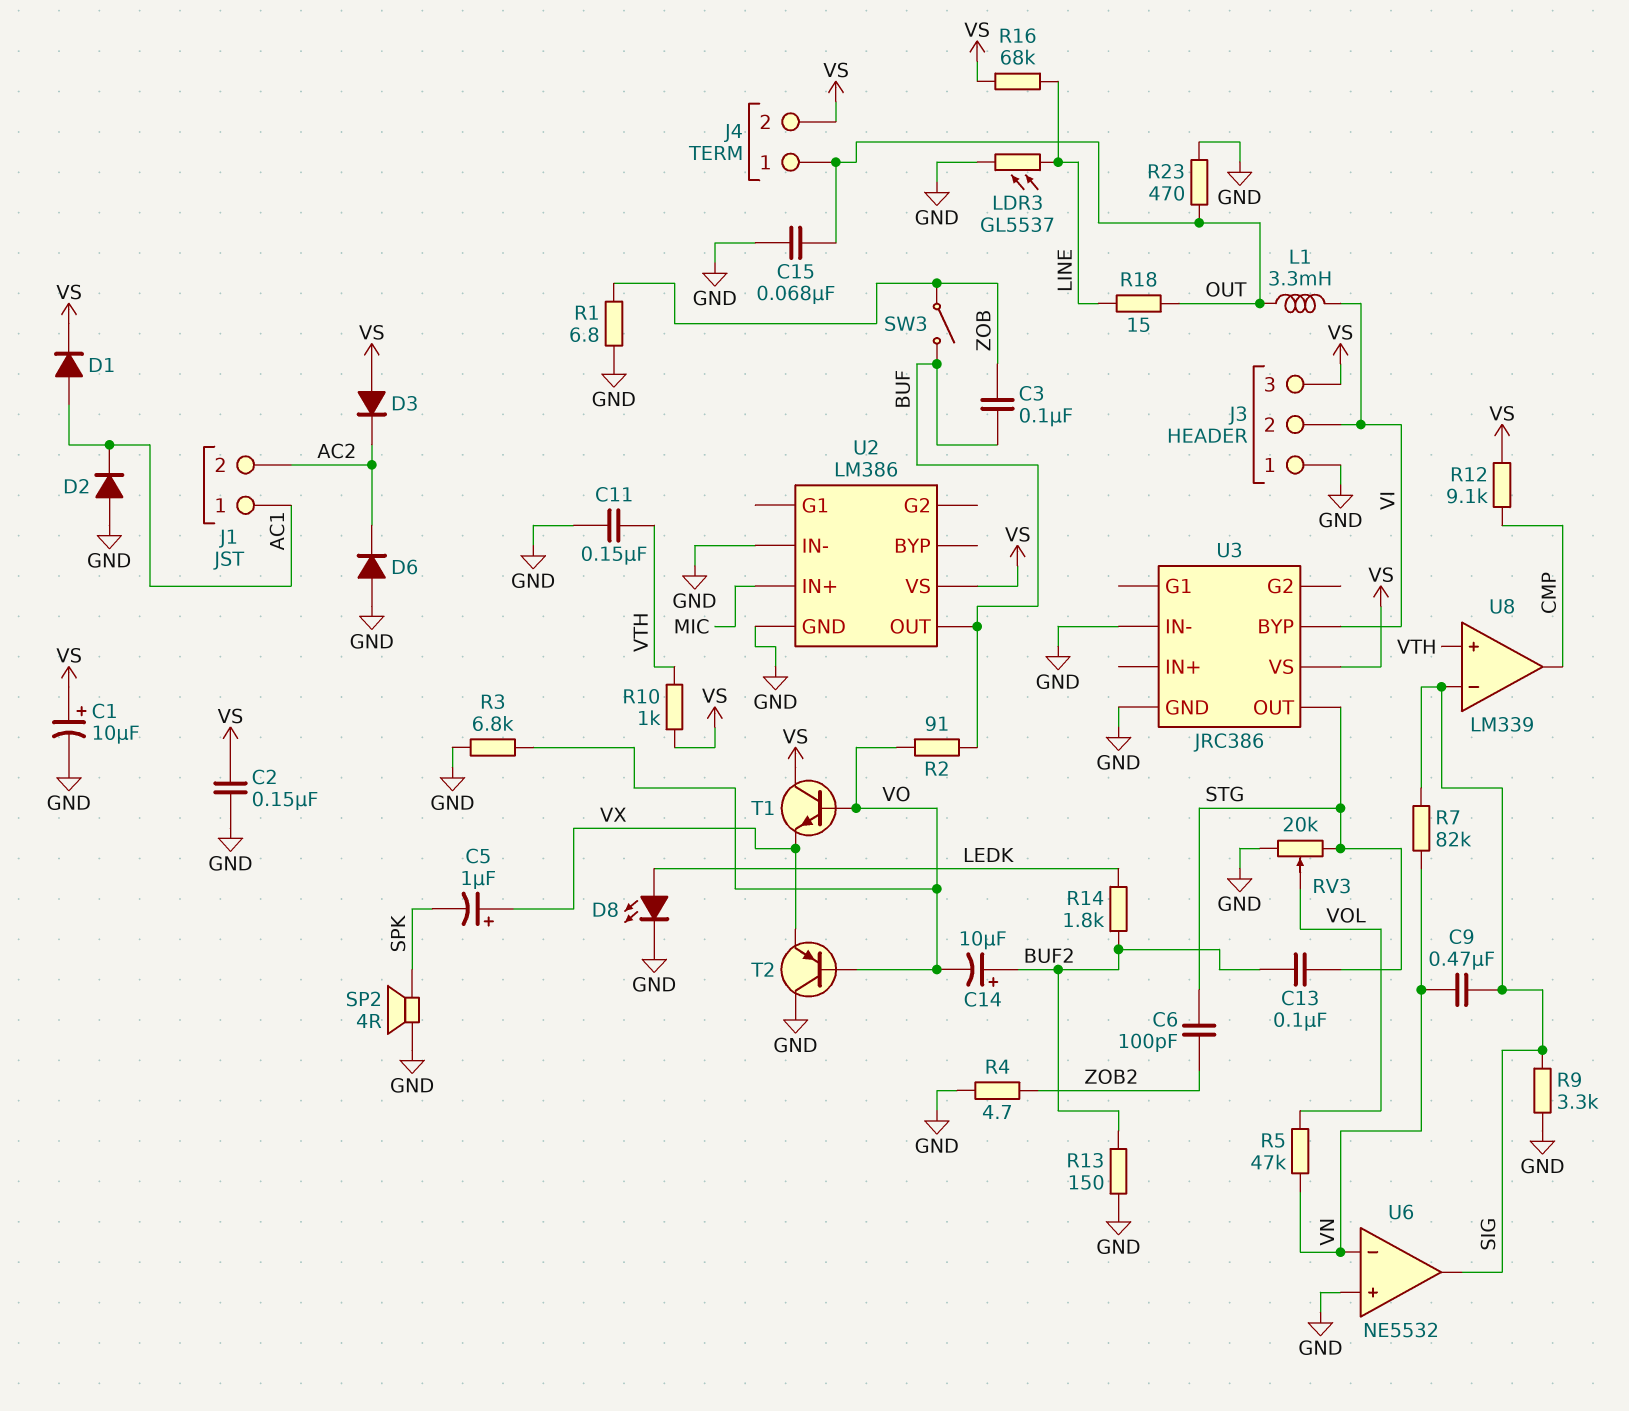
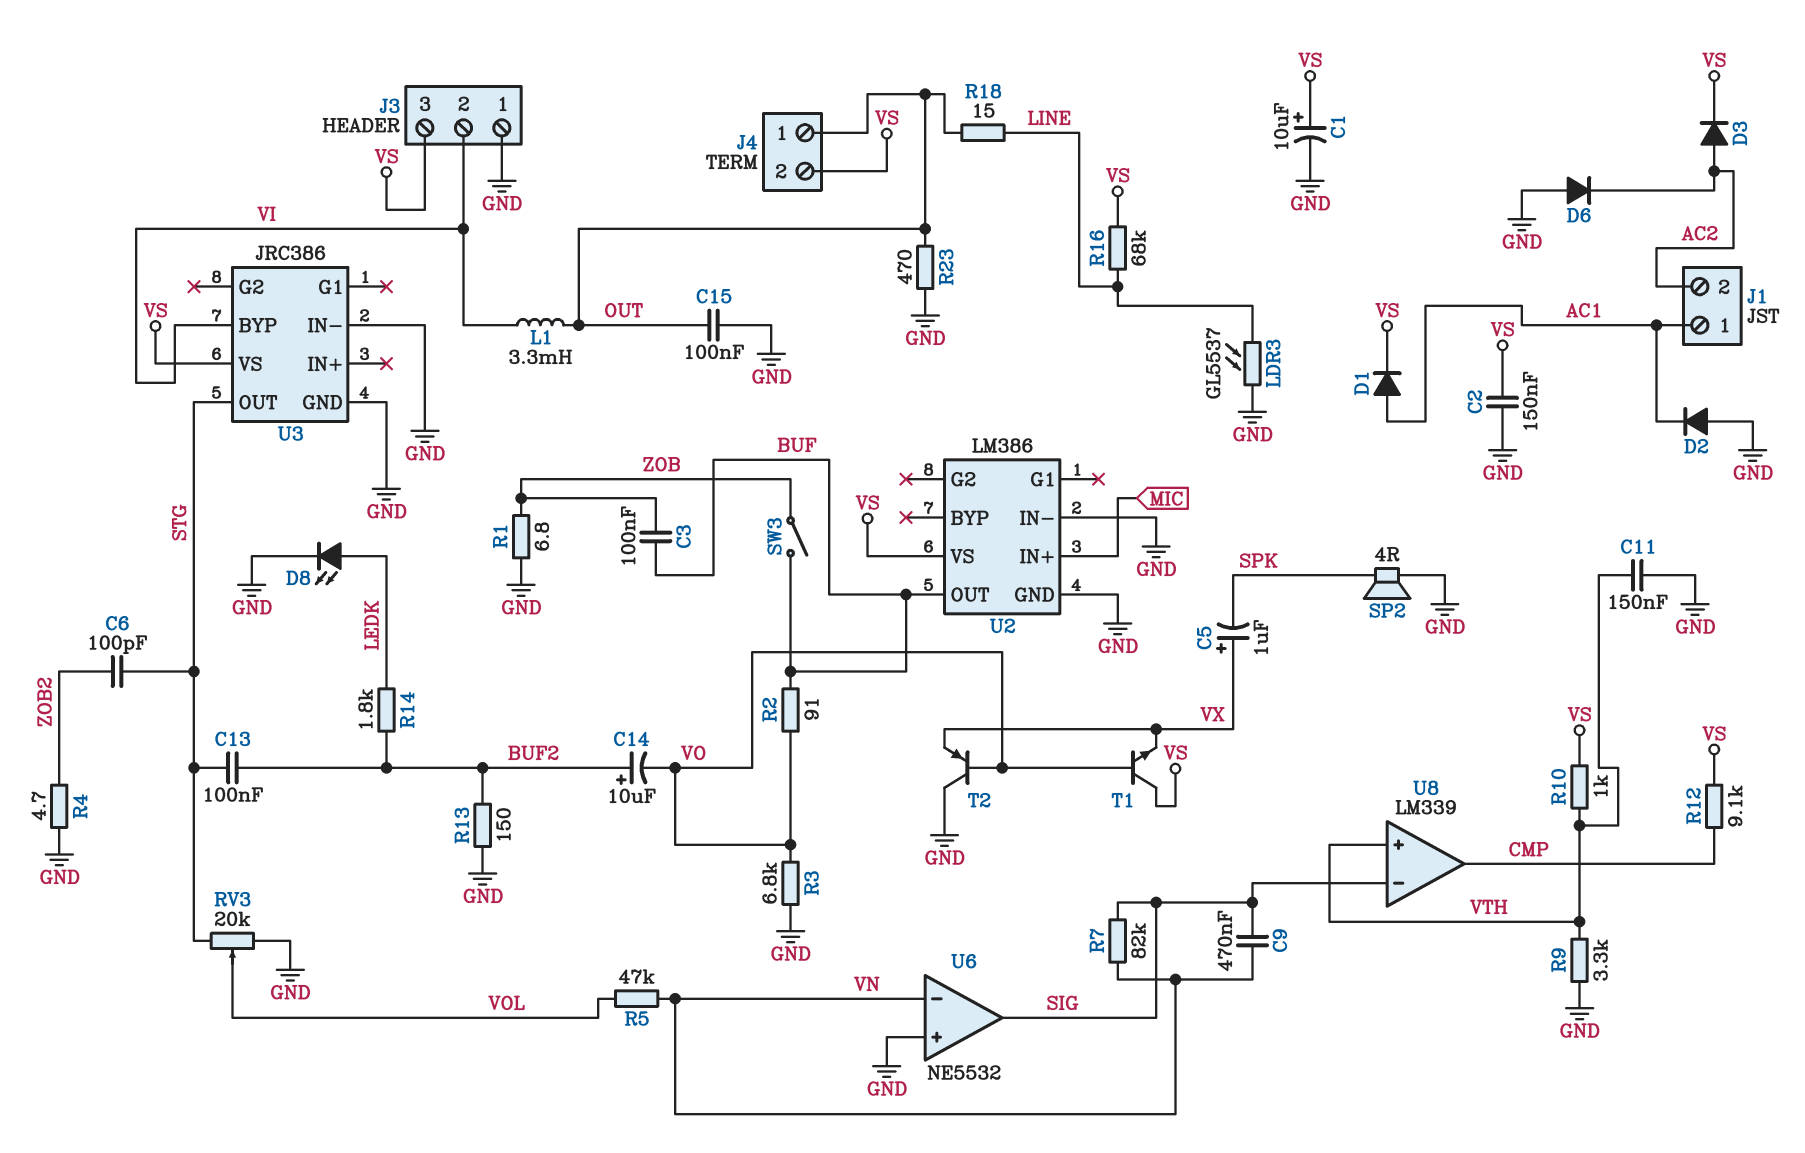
C15: 68nF (GND, OUT) -> 100nF (GND, OUT)
D3: diode (A VS, K AC2) -> diode (A AC2, K VS)
R9: 3.3k (GND, SIG) -> 3.3k (GND, VTH)

